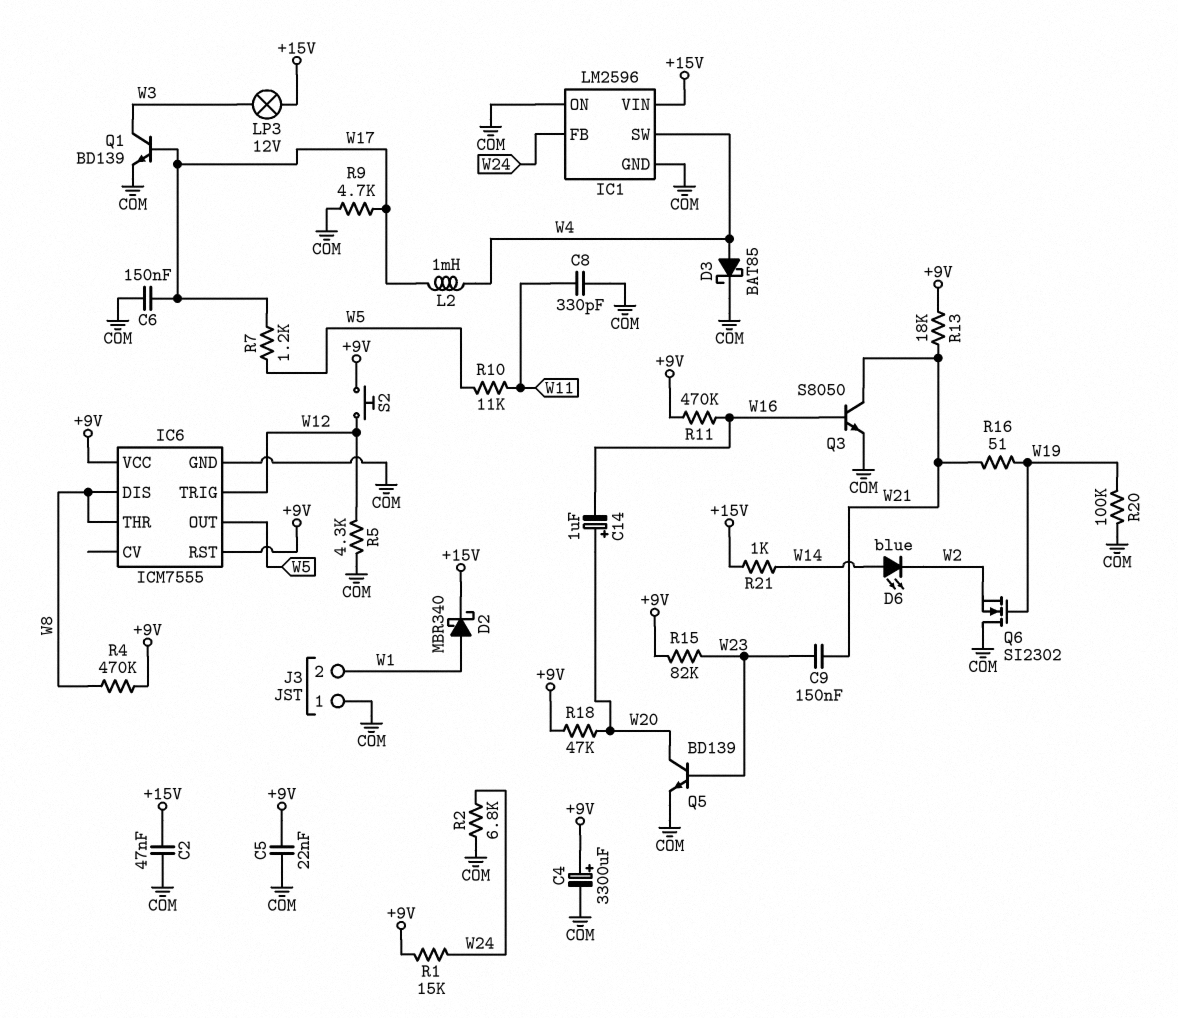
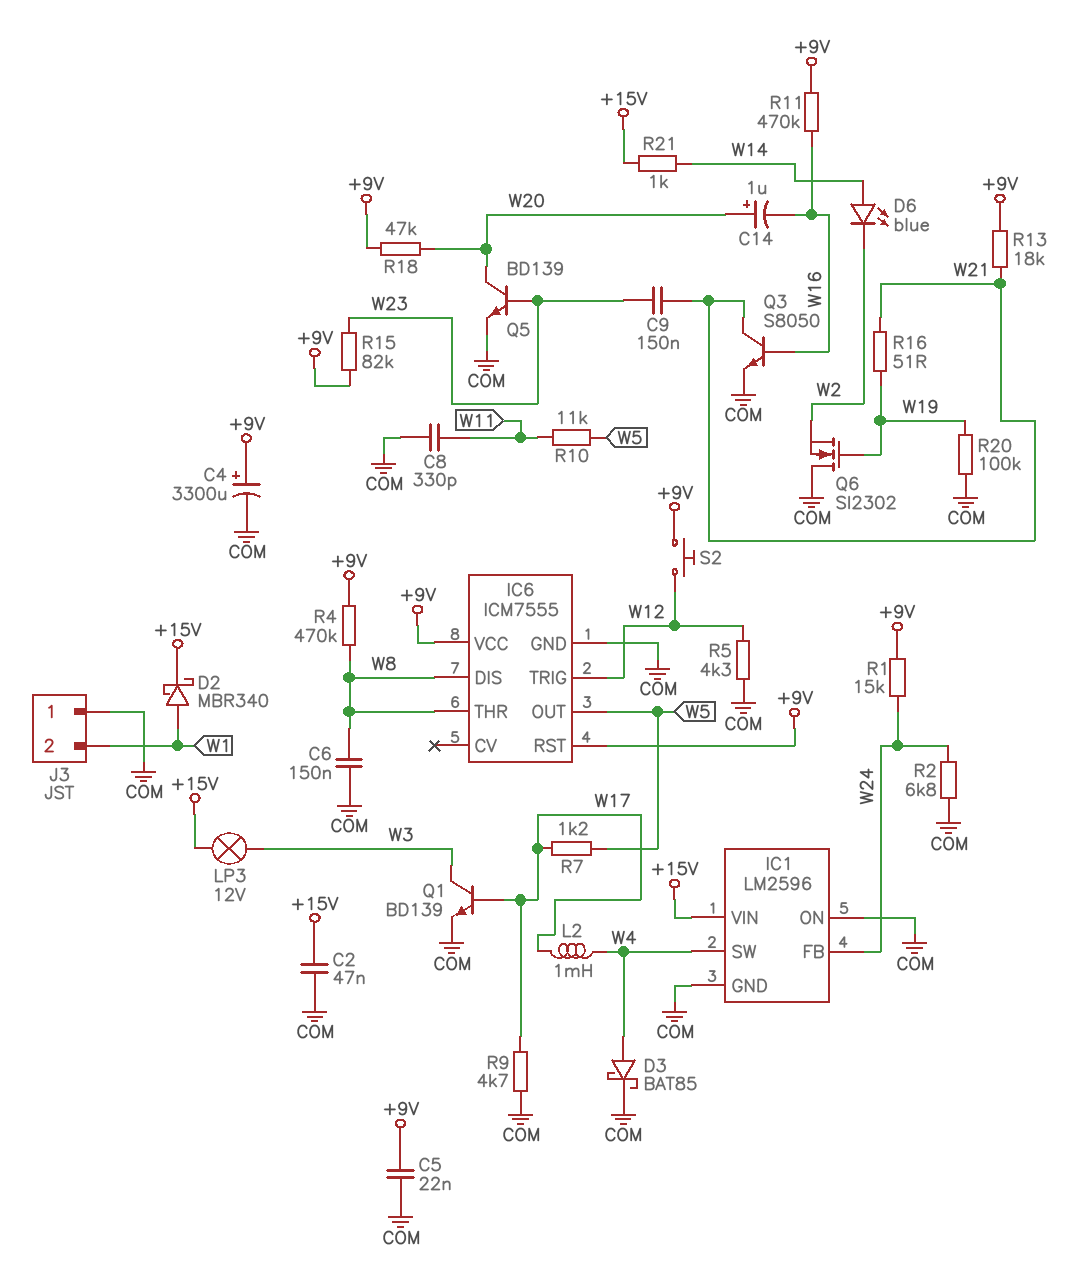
C6: 150nF (COM, W17) -> 150nF (COM, W8)

